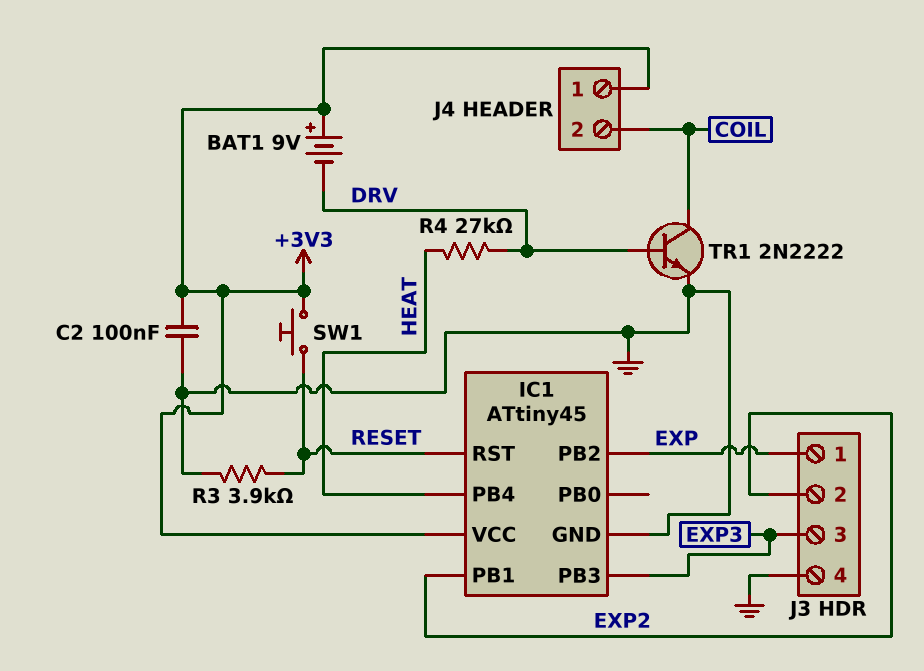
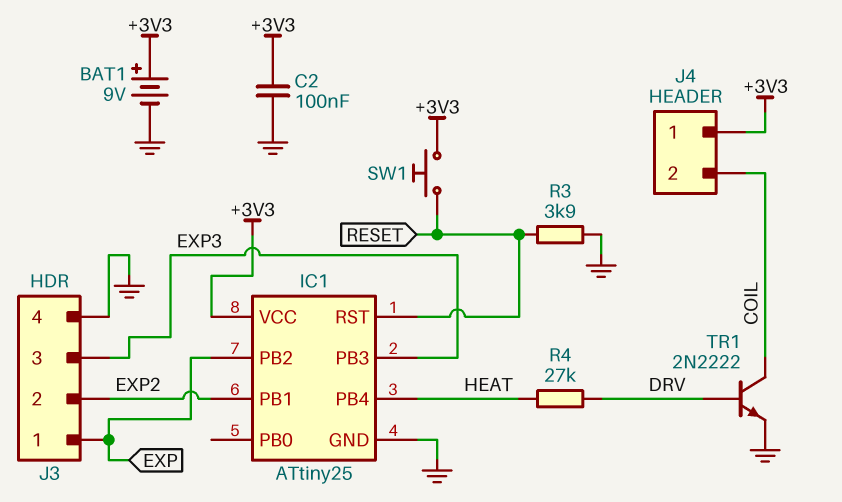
BAT1: 9V (plus +3V3, minus DRV) -> 9V (plus +3V3, minus GND)
IC1: ATtiny45 -> ATtiny25

